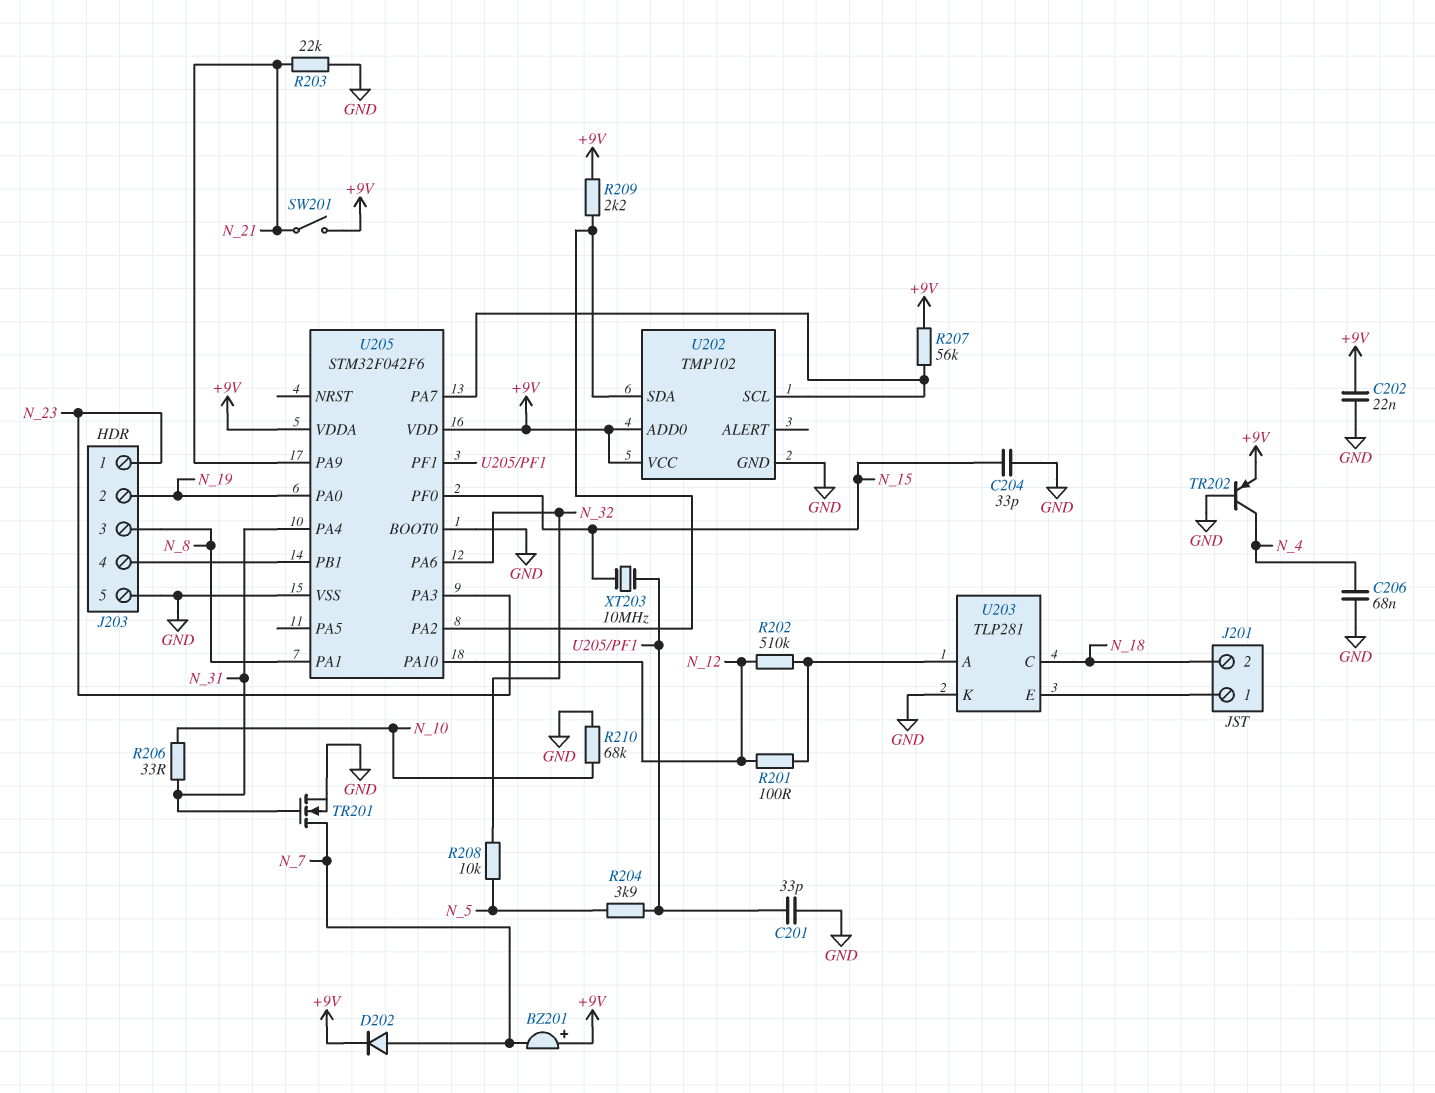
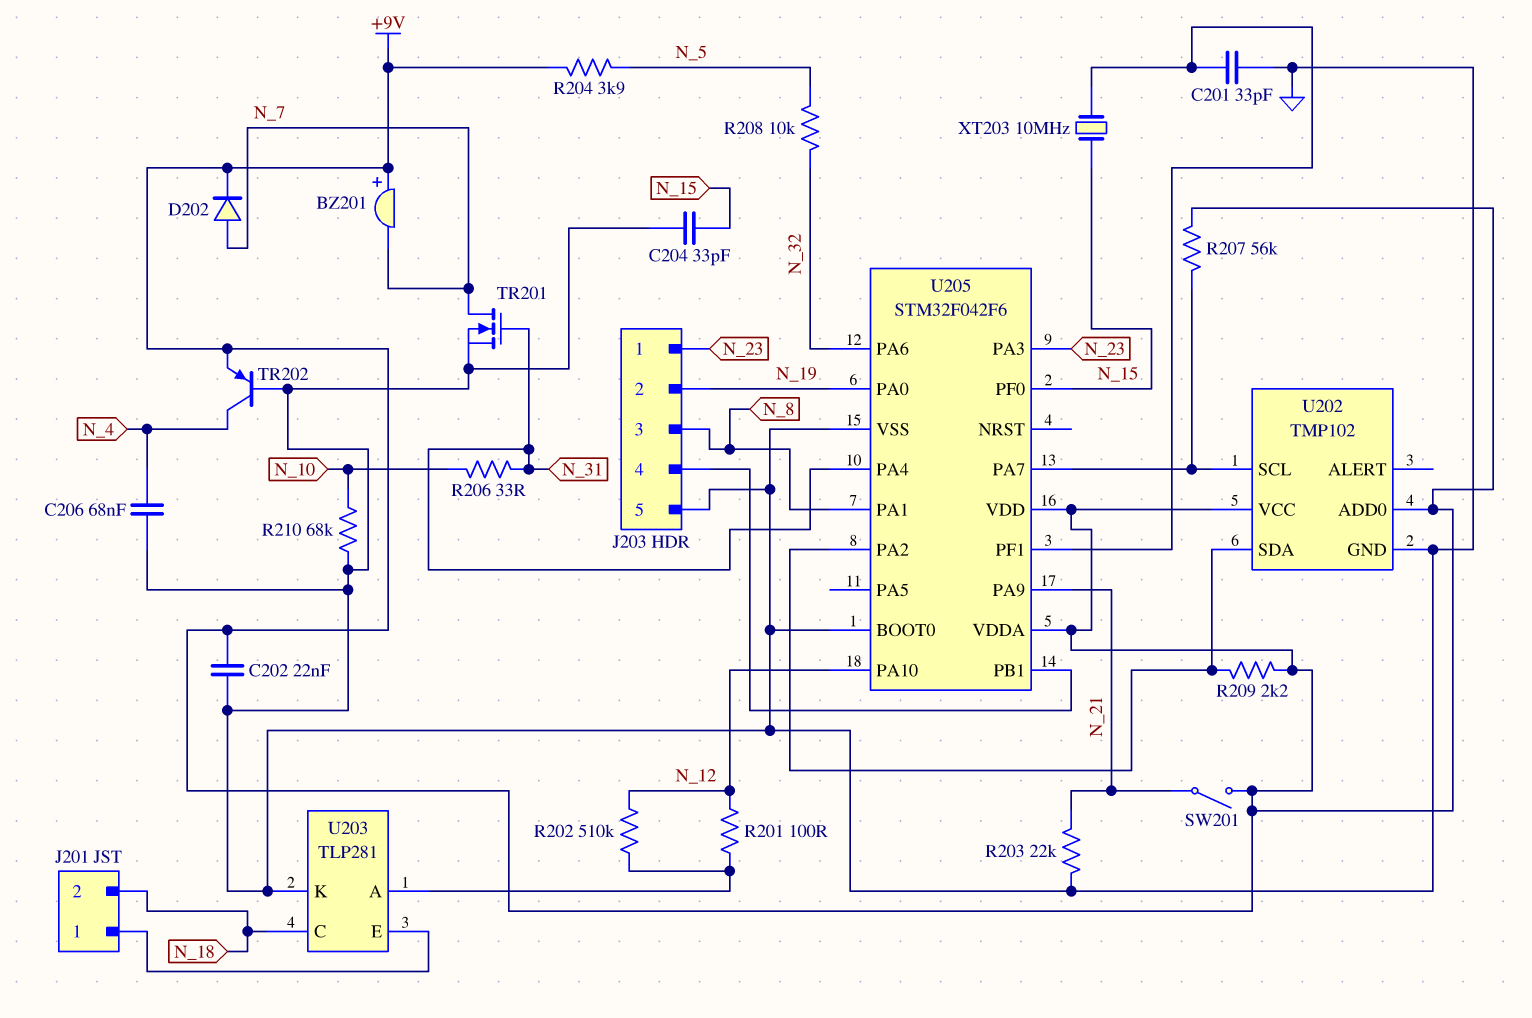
R204: 3.9k (N_5, U205/PF1) -> 3.9k (+9V, N_5)

